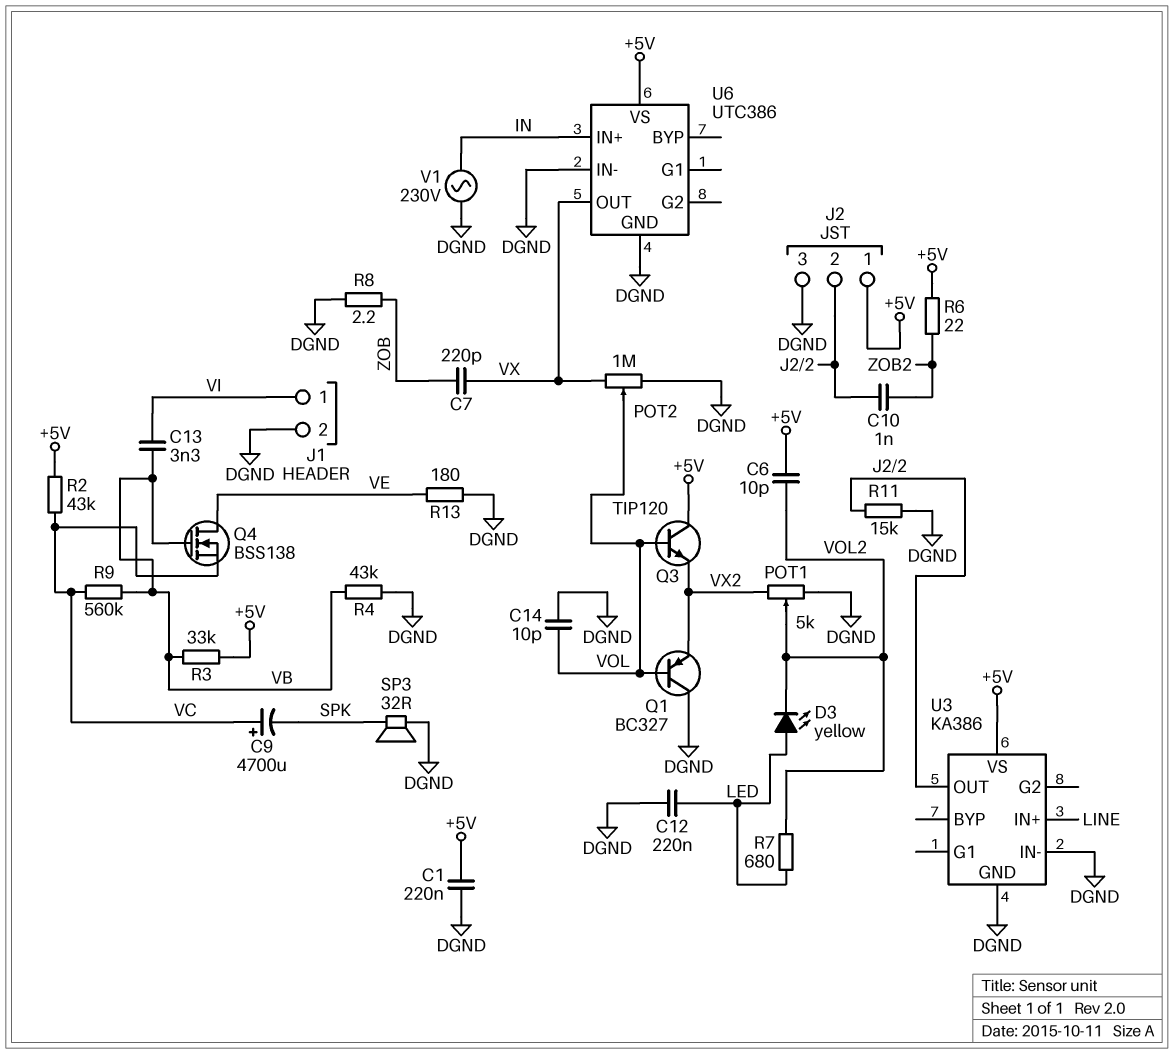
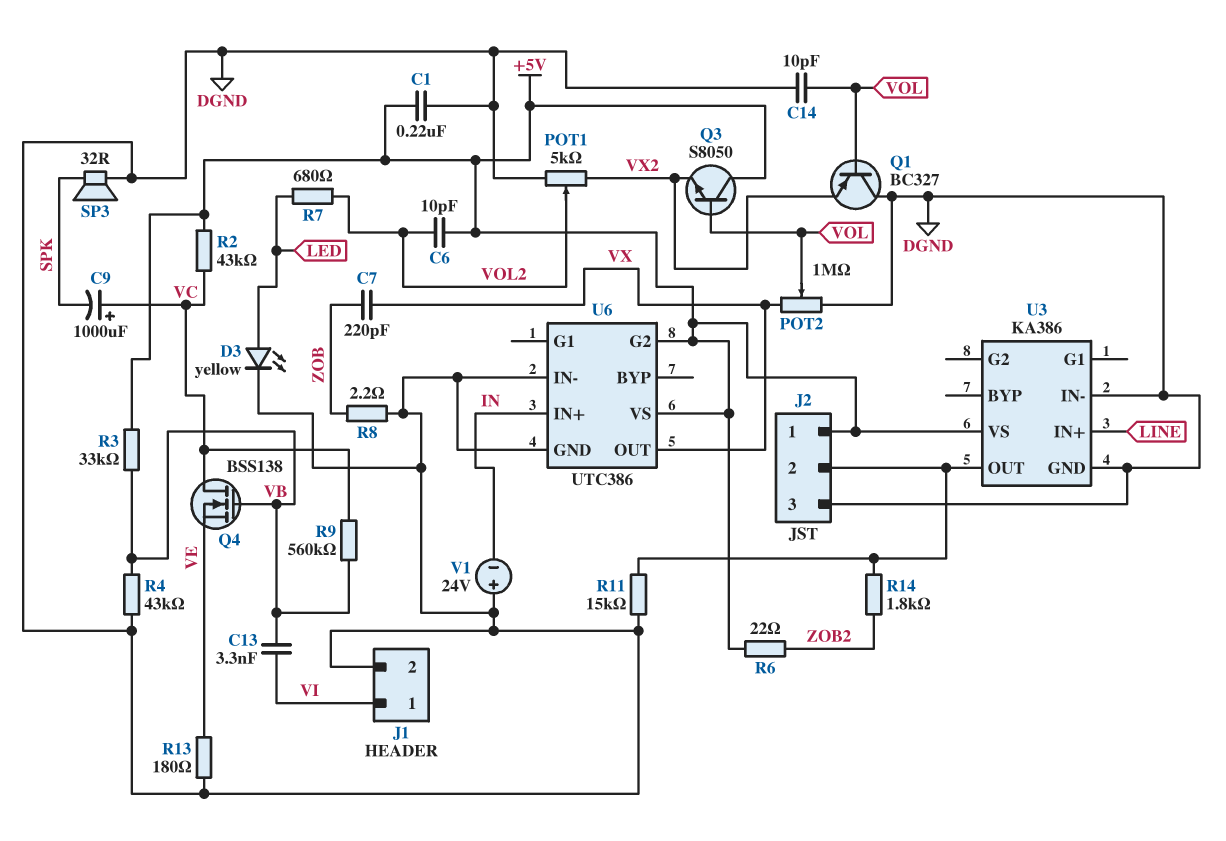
C9: 4700uF (plus VC, minus SPK) -> 1000uF (plus VC, minus SPK)
C10: 1nF (J2/2, ZOB2) -> none
C12: 220nF (DGND, LED) -> none
D3: LED yellow (A LED, K VOL2) -> LED yellow (A LED, K DGND)
Q3: NPN TIP120 (B VOL, C +5V, E VX2) -> NPN S8050 (B VOL, C +5V, E VX2)
Q4: NMOS BSS138 (G VB, D VE, S VC) -> NMOS BSS138 (G VB, D VC, S VE)
R14: none -> 1.8k (J2/2, ZOB2)
U6 pin G2: none -> +5V
V1: AC 230V (DGND, IN) -> 24V (plus DGND, minus IN)

